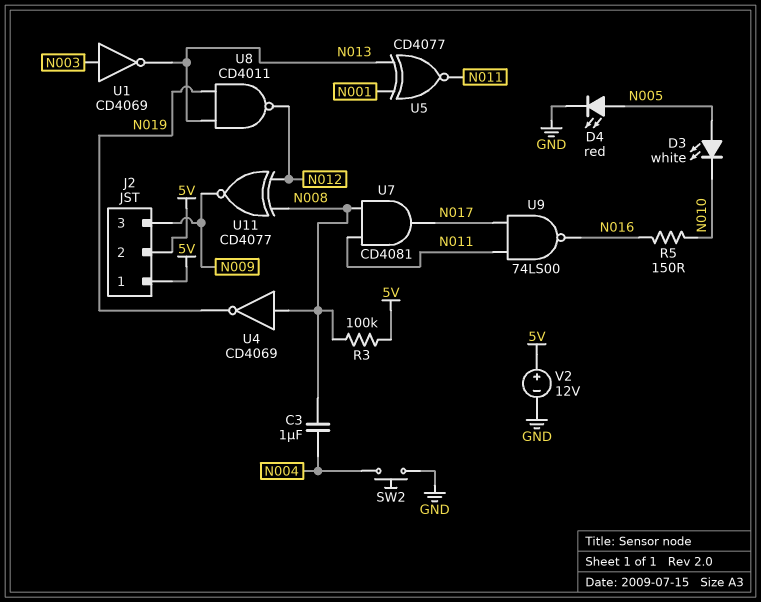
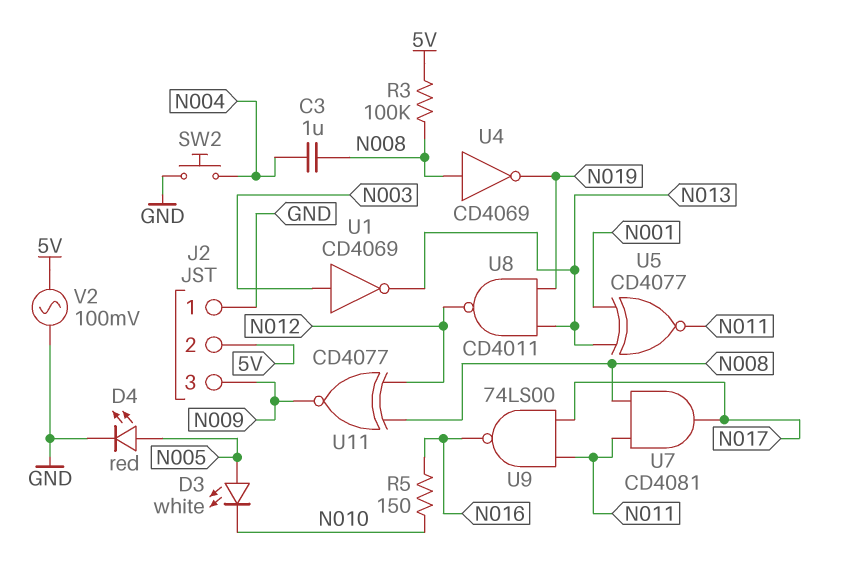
J2 pin 1: 5V -> GND
V2: 12V (plus 5V, minus GND) -> AC 100mV (5V, GND)

